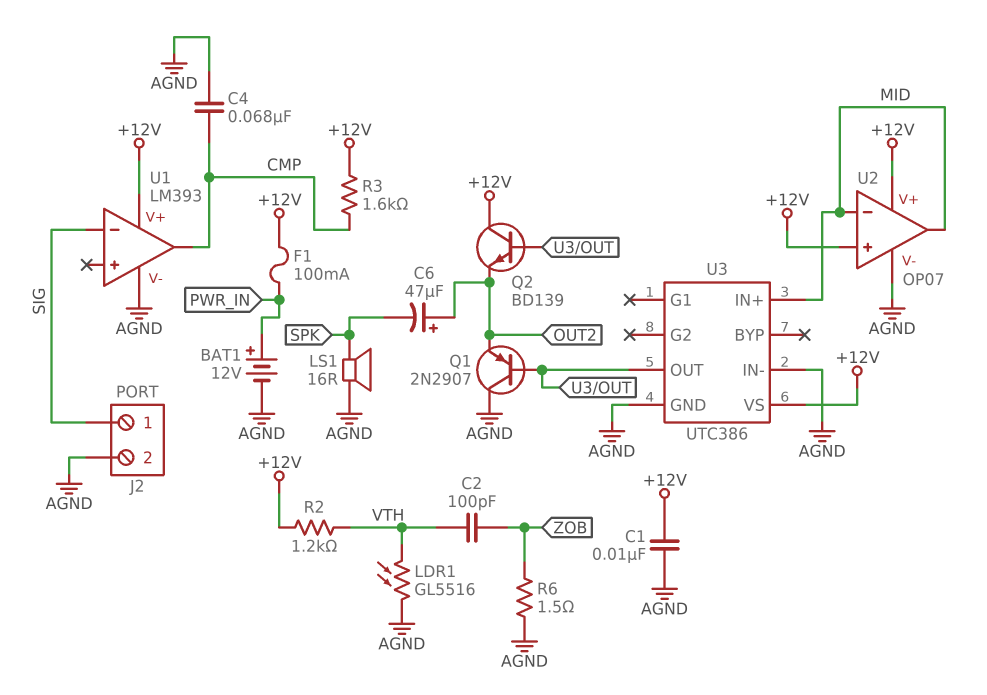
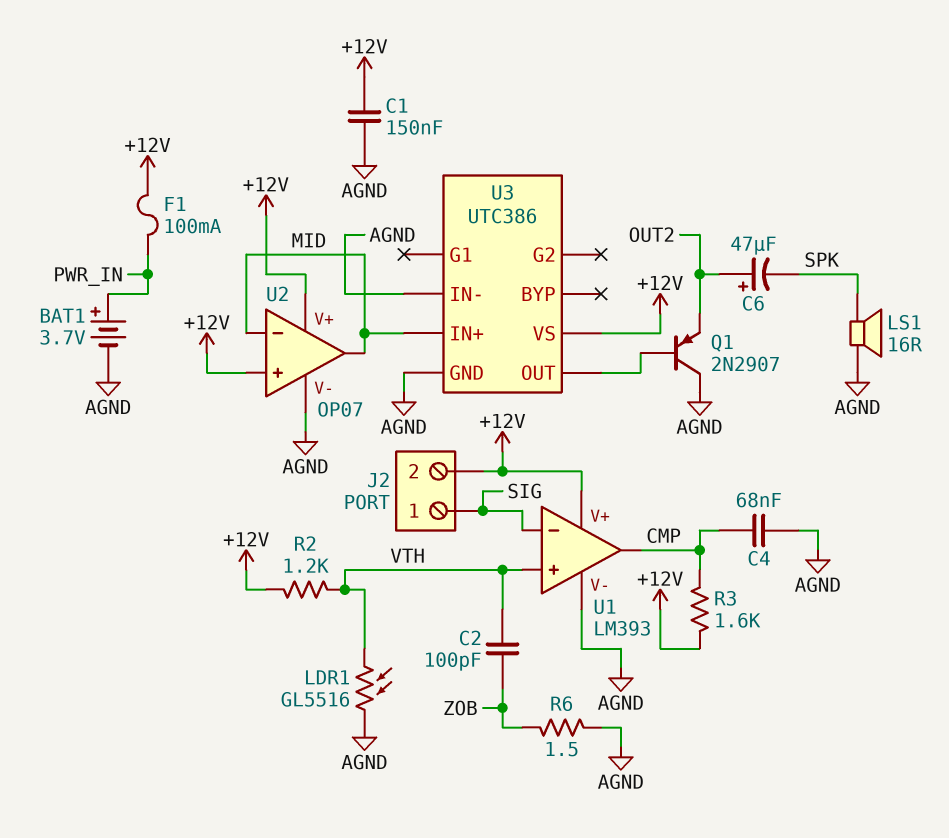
BAT1: 12V (plus PWR_IN, minus AGND) -> 3.7V (plus PWR_IN, minus AGND)
C1: 10nF (+12V, AGND) -> 150nF (+12V, AGND)
J2 pin 2: AGND -> +12V
Q2: NPN BD139 (B U3/OUT, C +12V, E OUT2) -> none
U1 pin in+: none -> VTH

